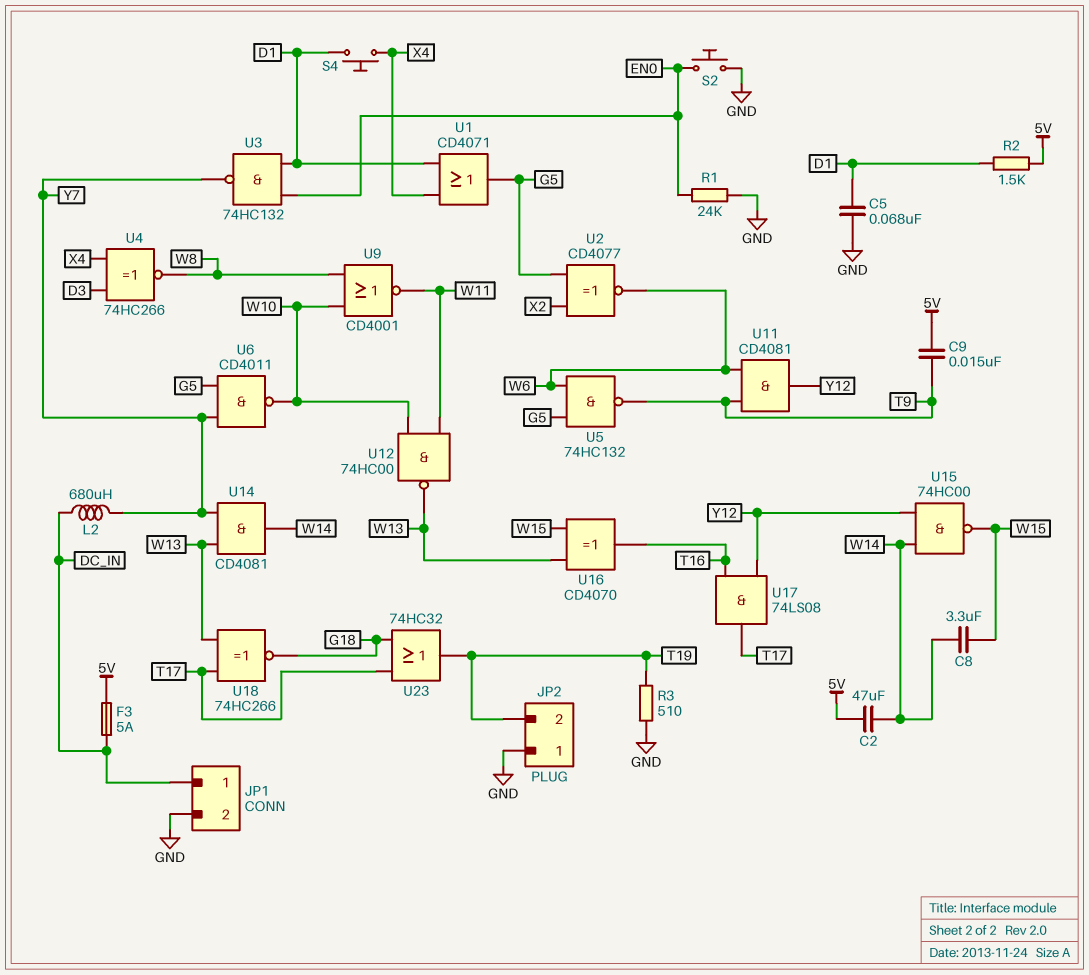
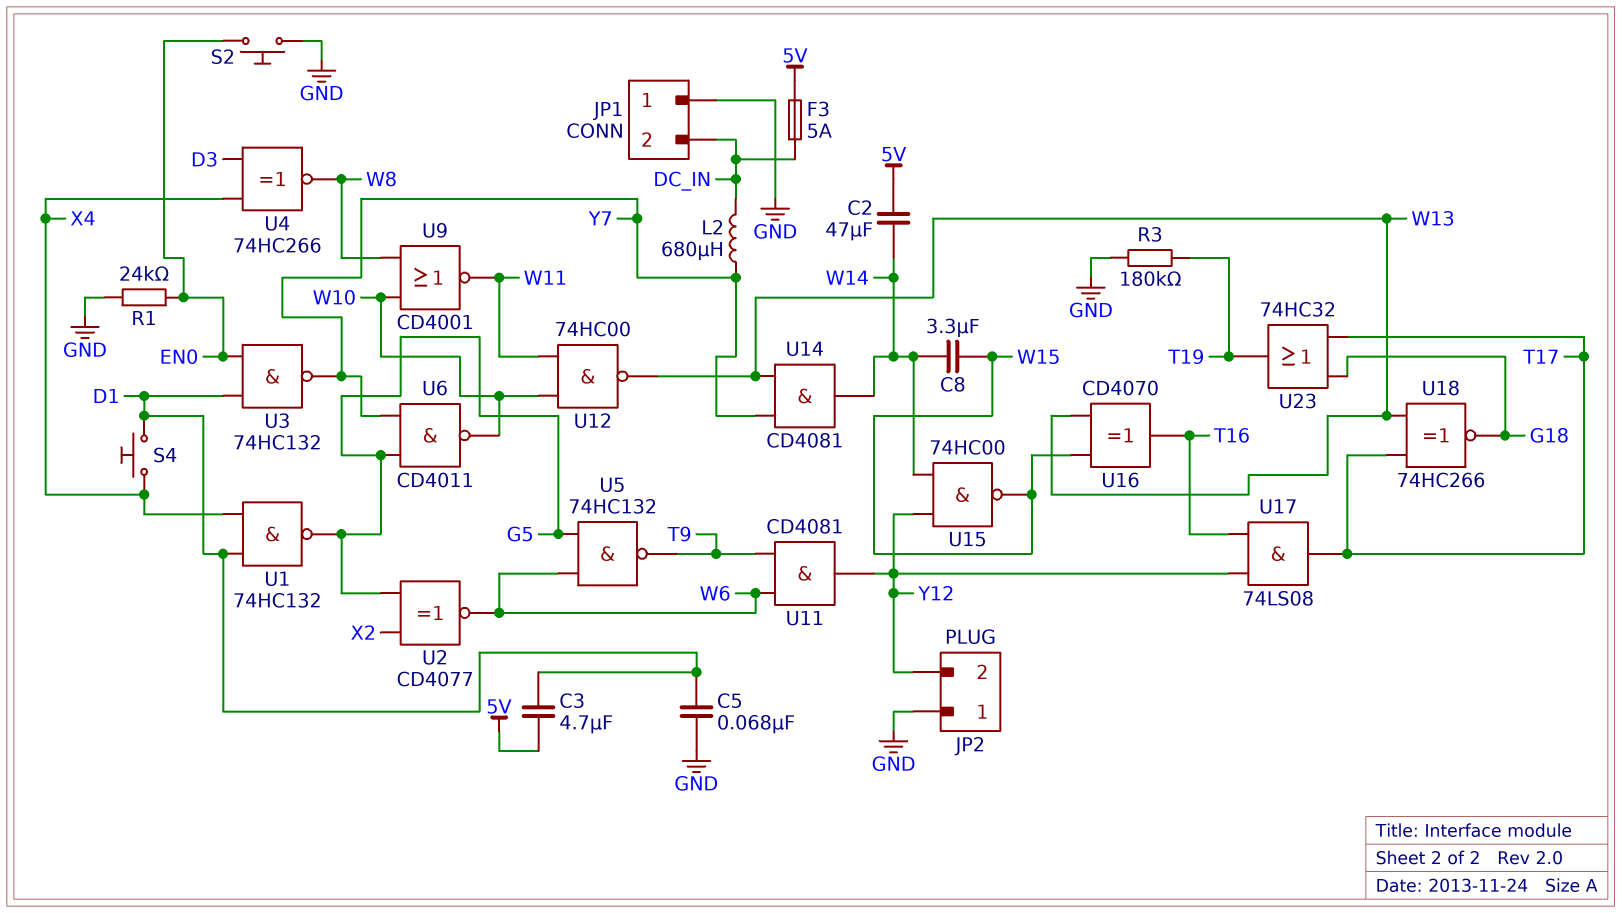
C3: none -> 4.7uF (5V, D1)
C9: 15nF (5V, T9) -> none
JP1 pin 1: DC_IN -> GND
JP1 pin 2: GND -> DC_IN
JP2 pin 2: T19 -> Y12
R2: 1.5k (5V, D1) -> none
R3: 510 (GND, T19) -> 180k (GND, T19)
U1: OR CD4071 (in D1, in X4, out G5) -> NAND 74HC132 (in D1, in X4, out G5)

